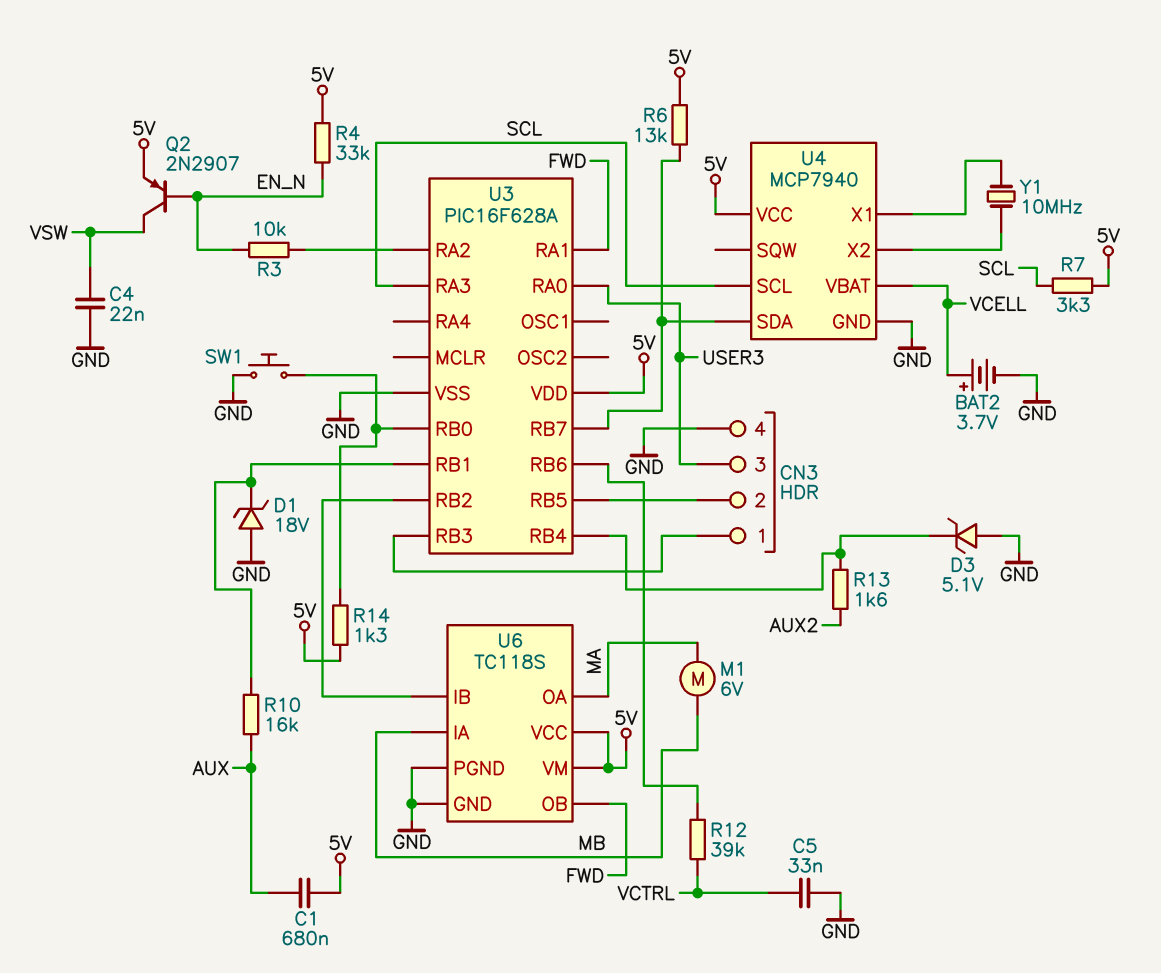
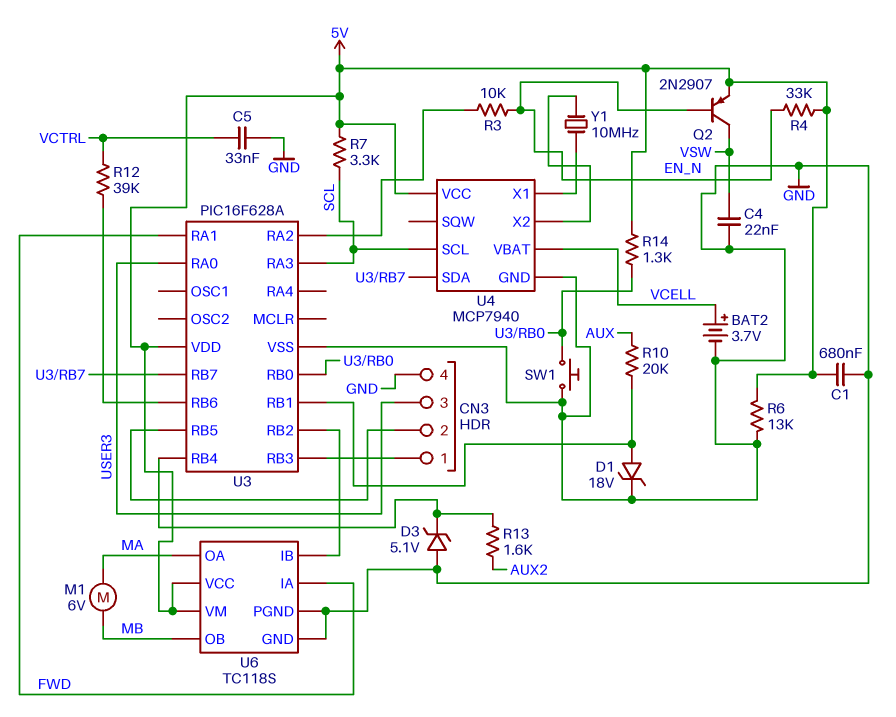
C1: 680nF (5V, AUX) -> 680nF (5V, GND)
D1: zener 18V (A GND, K U3/RB1) -> zener 18V (A U3/RB1, K GND)
R6: 13k (5V, U3/RB7) -> 13k (5V, GND)
R10: 16k (AUX, U3/RB1) -> 20k (AUX, U3/RB1)
U6 pin IA: MB -> FWD
U6 pin OB: FWD -> MB

